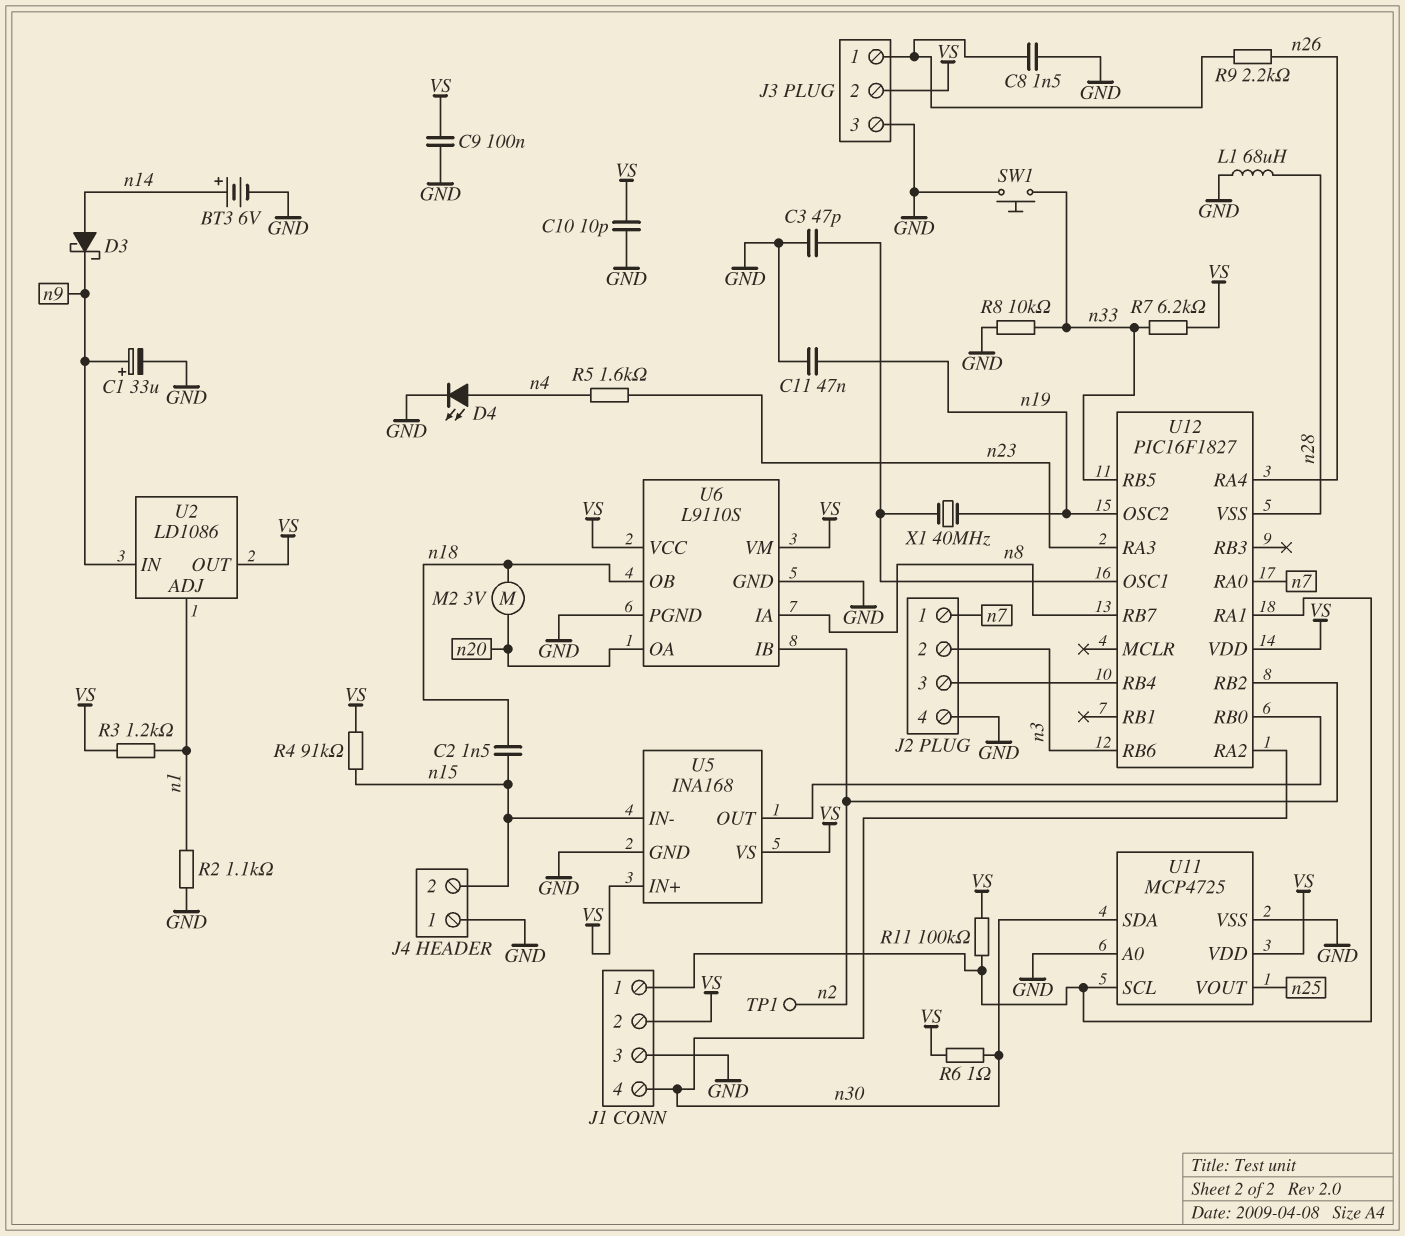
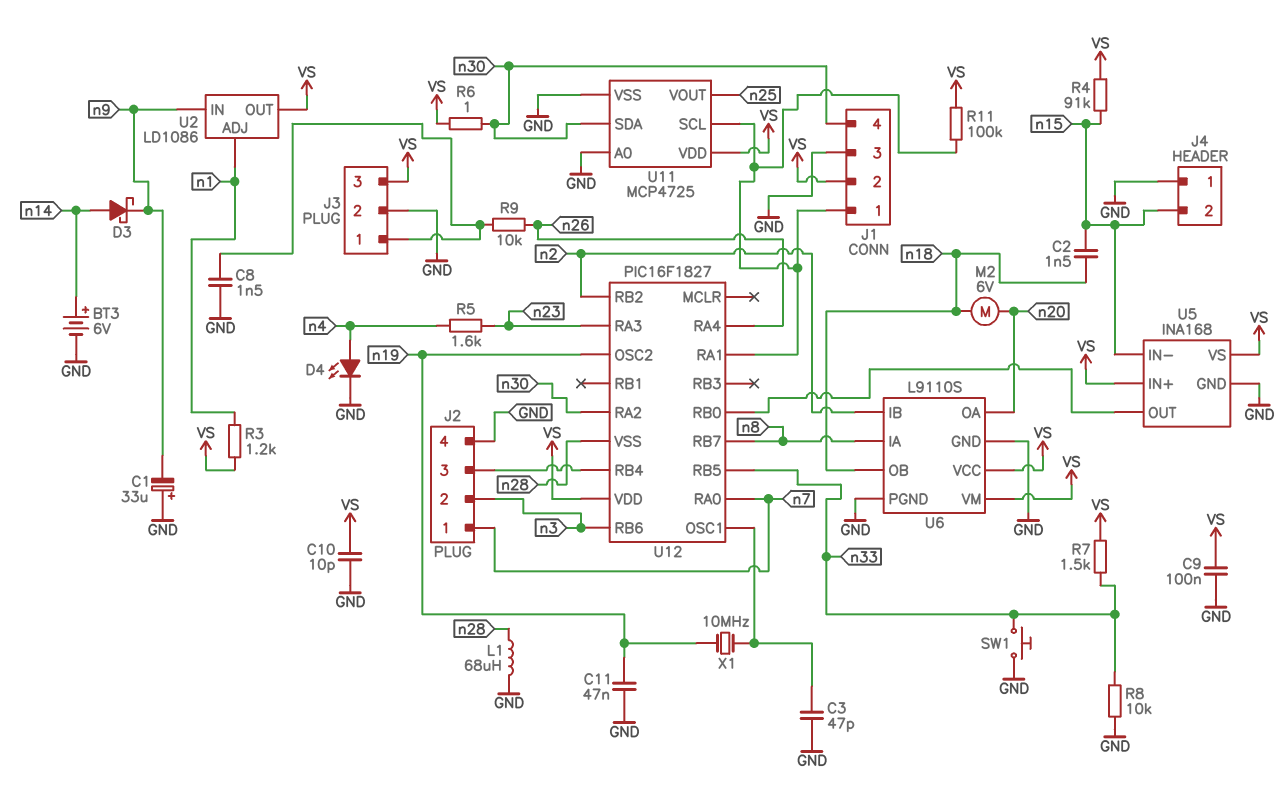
C1: 33uF (plus n9, minus GND) -> 33uF (plus GND, minus n9)
J3 pin 2: VS -> GND
J3 pin 3: GND -> VS
M2: motor 3V (n18, n20) -> motor 6V (n18, n20)
R2: 1.1k (GND, n1) -> none
R7: 6.2k (VS, n33) -> 1.5k (VS, n33)
R9: 2.2k (J3/1, n26) -> 10k (J3/1, n26)
TP1: test point (n2) -> none
X1: 40MHz (U12/OSC1, n19) -> 10MHz (U12/OSC1, n19)

